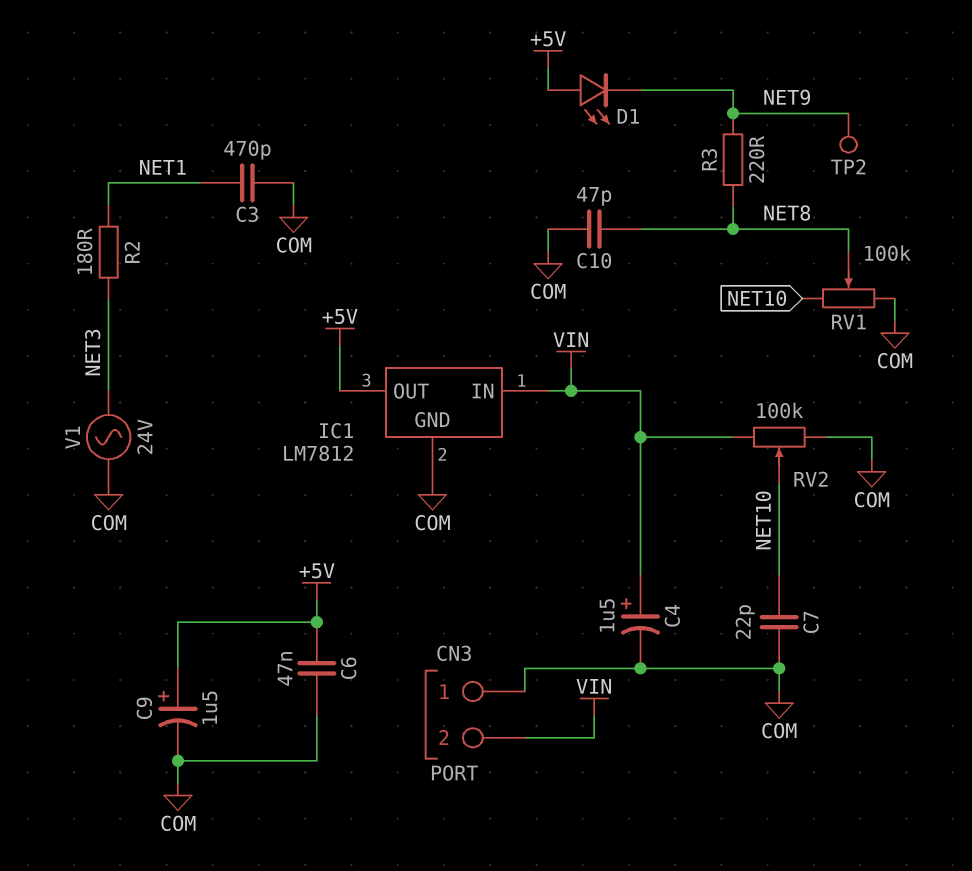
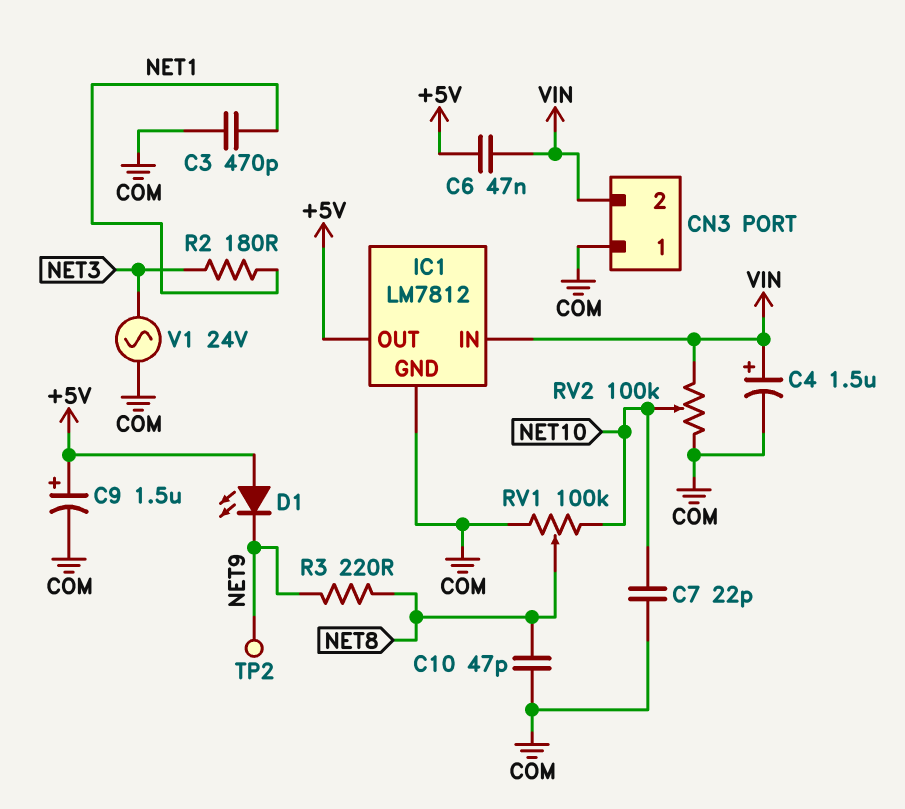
C6: 47nF (+5V, COM) -> 47nF (+5V, VIN)

